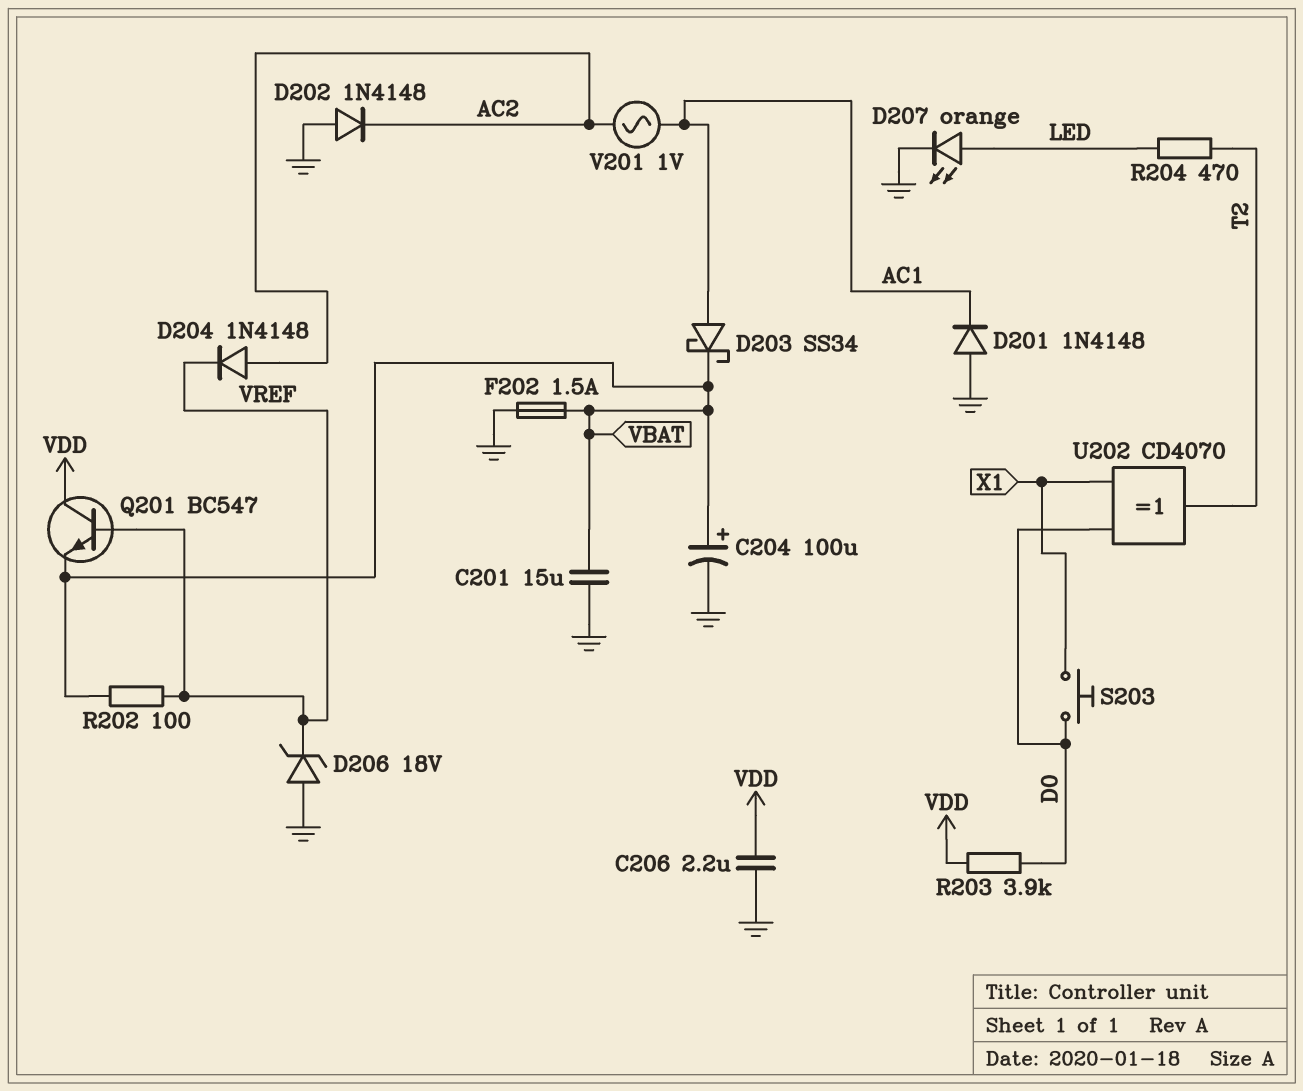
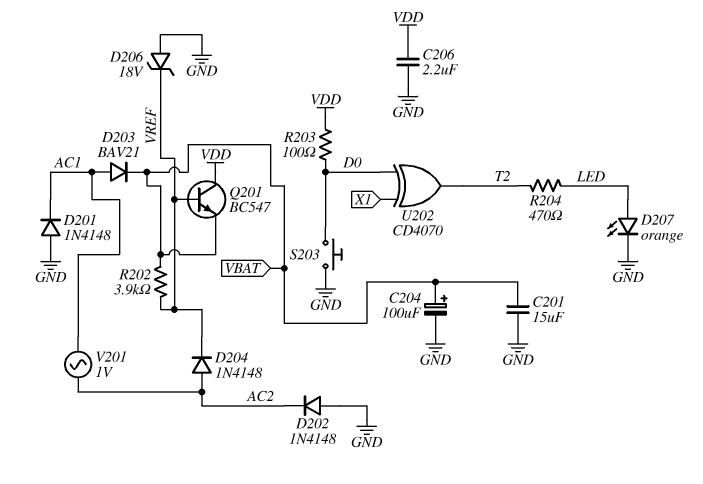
D203: schottky SS34 (A AC1, K VBAT) -> diode BAV21 (A AC1, K VBAT)
F202: 1.5A (GND, VBAT) -> none
R202: 100 (VBAT, VREF) -> 3.9k (VBAT, VREF)
R203: 3.9k (D0, VDD) -> 100 (D0, VDD)
S203: button (D0, X1) -> button (D0, GND)

